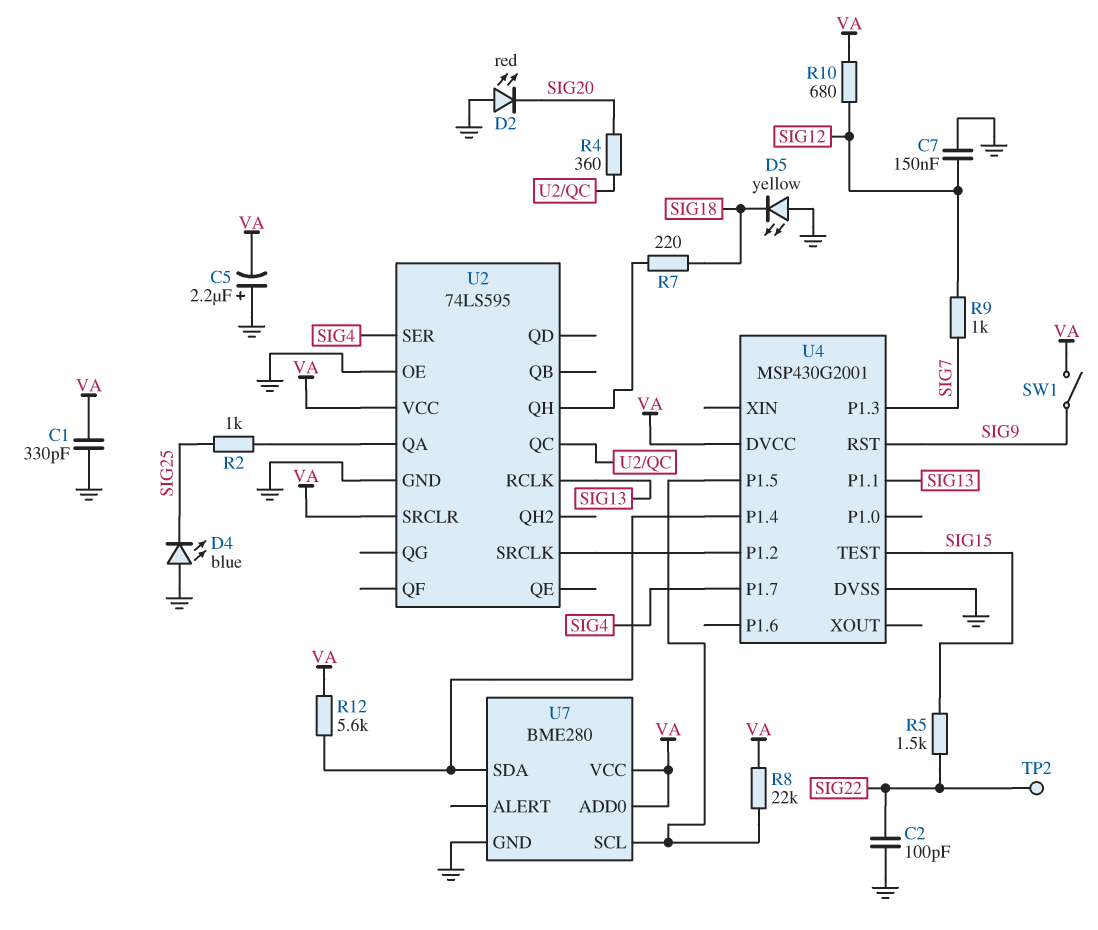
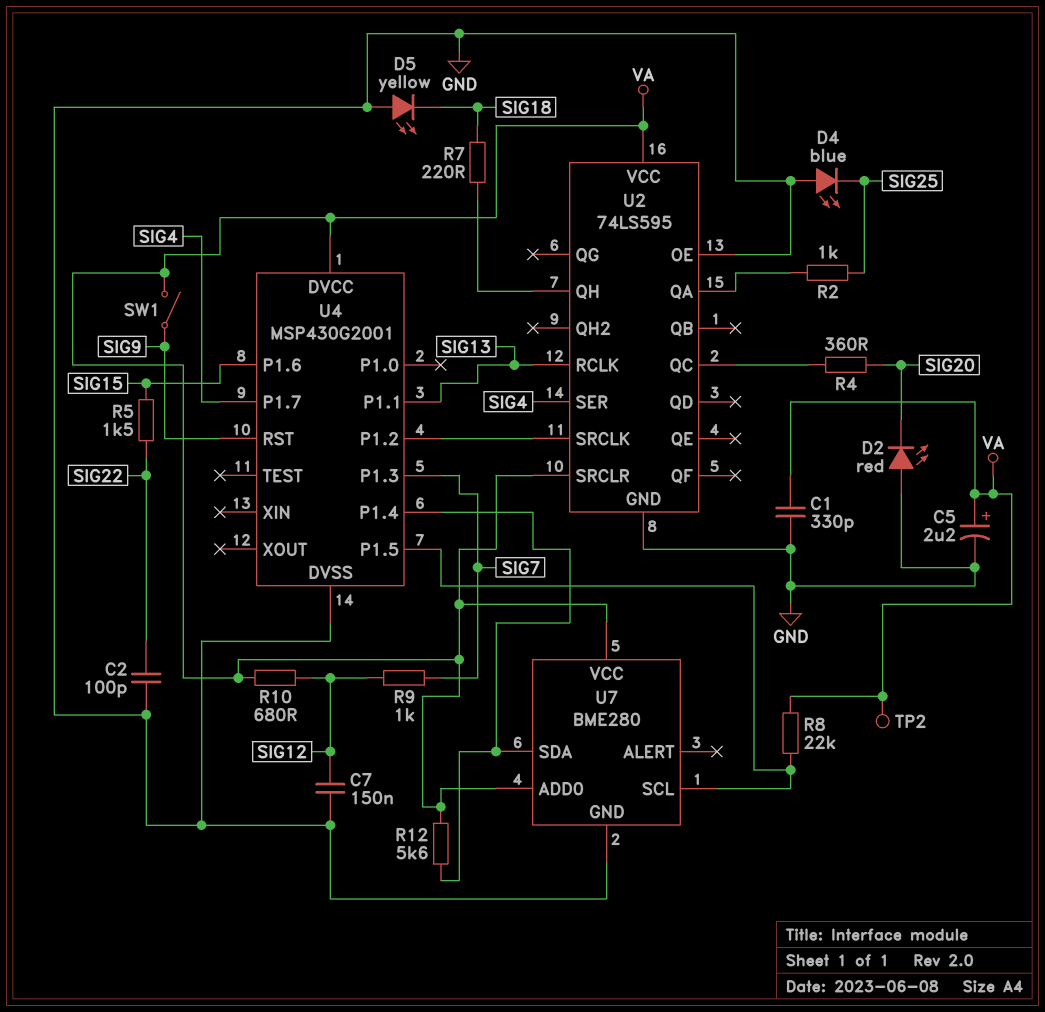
C5: 2.2uF (plus GND, minus VA) -> 2.2uF (plus VA, minus GND)
TP2: test point (SIG22) -> test point (VA)
U4 pin P1.6: none -> SIG15
U4 pin TEST: SIG15 -> none

